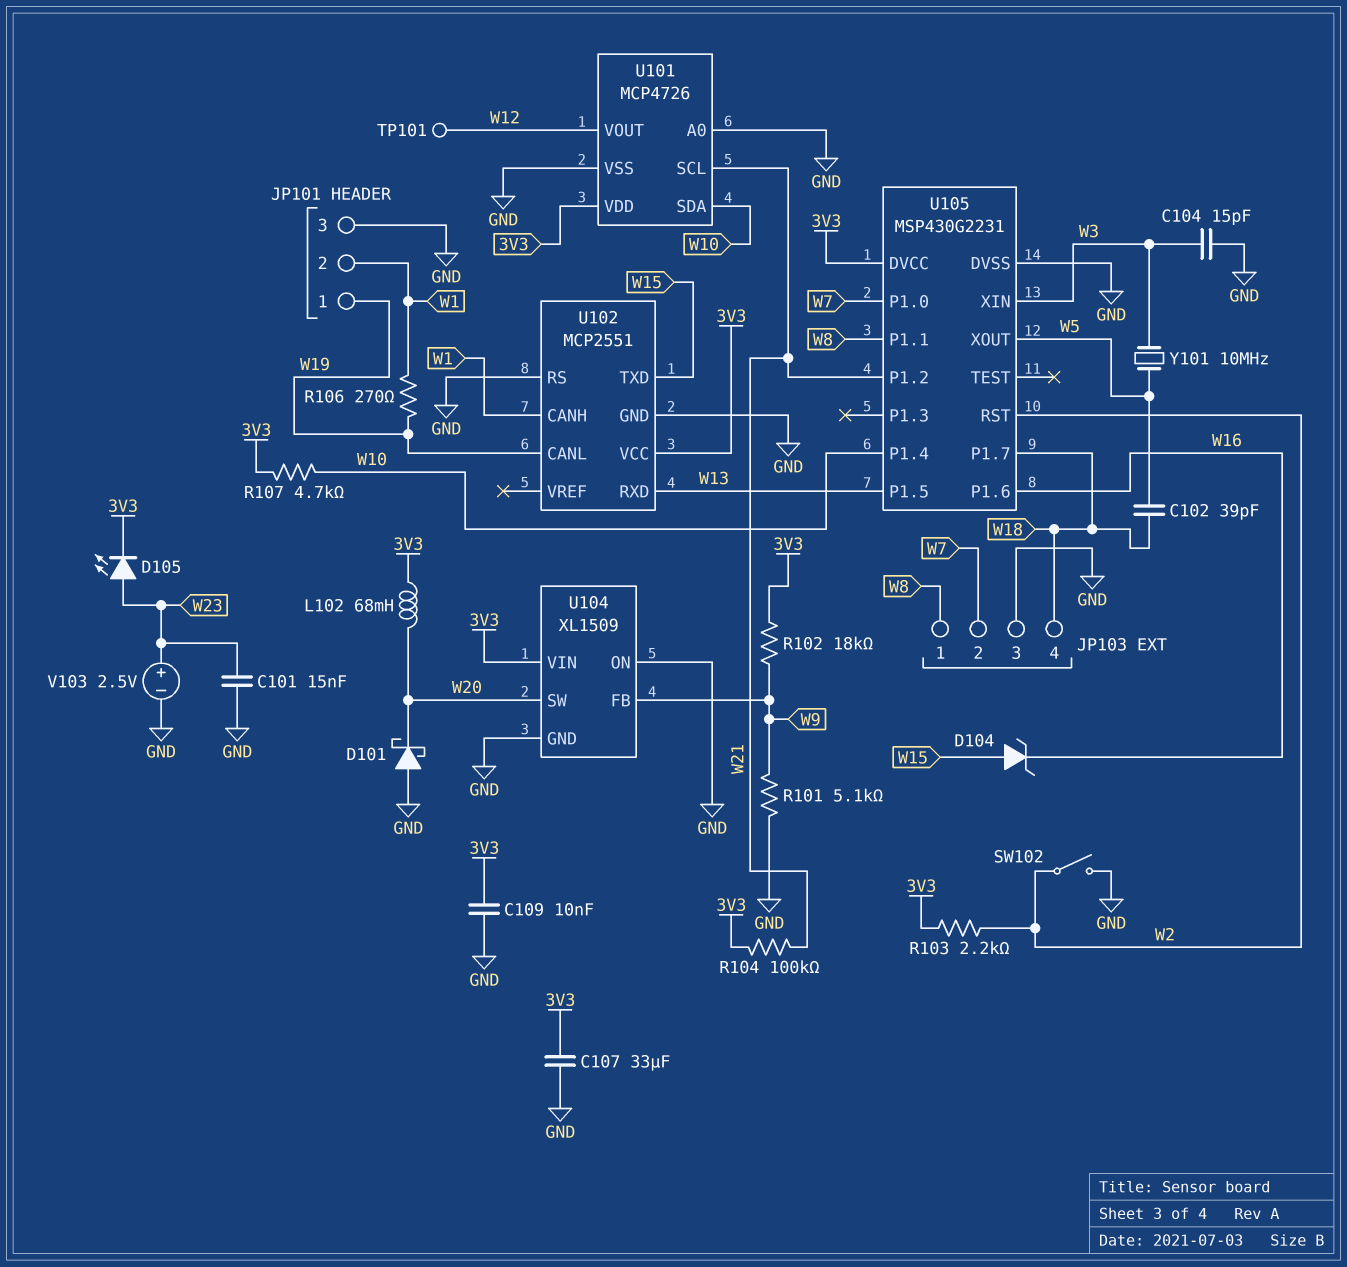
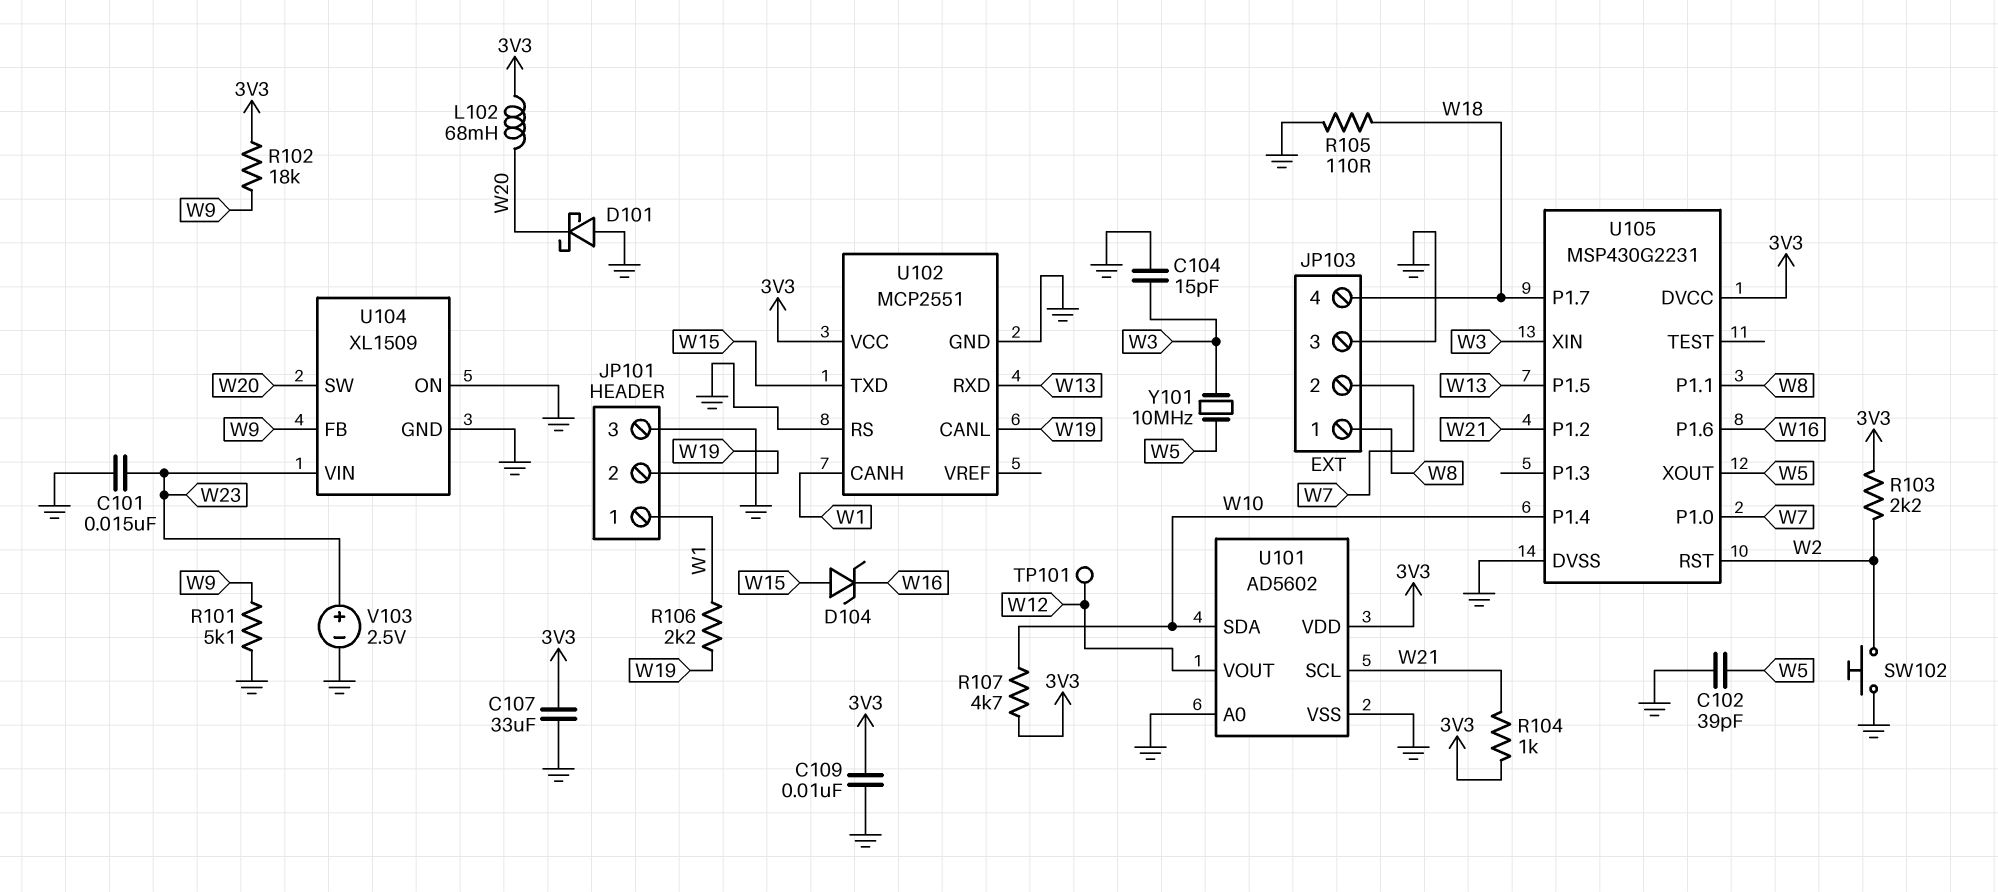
C102: 39pF (W5, W18) -> 39pF (GND, W5)
D105: LED (A W23, K 3V3) -> none
JP101 pin 1: W19 -> W1
JP101 pin 2: W1 -> W19
R104: 100k (3V3, W21) -> 1k (3V3, W21)
R105: none -> 110 (GND, W18)
R106: 270 (W1, W19) -> 2.2k (W1, W19)
SW102: switch (GND, W2) -> button (GND, W2)
U101: MCP4726 -> AD5602
U104 pin VIN: 3V3 -> W23

